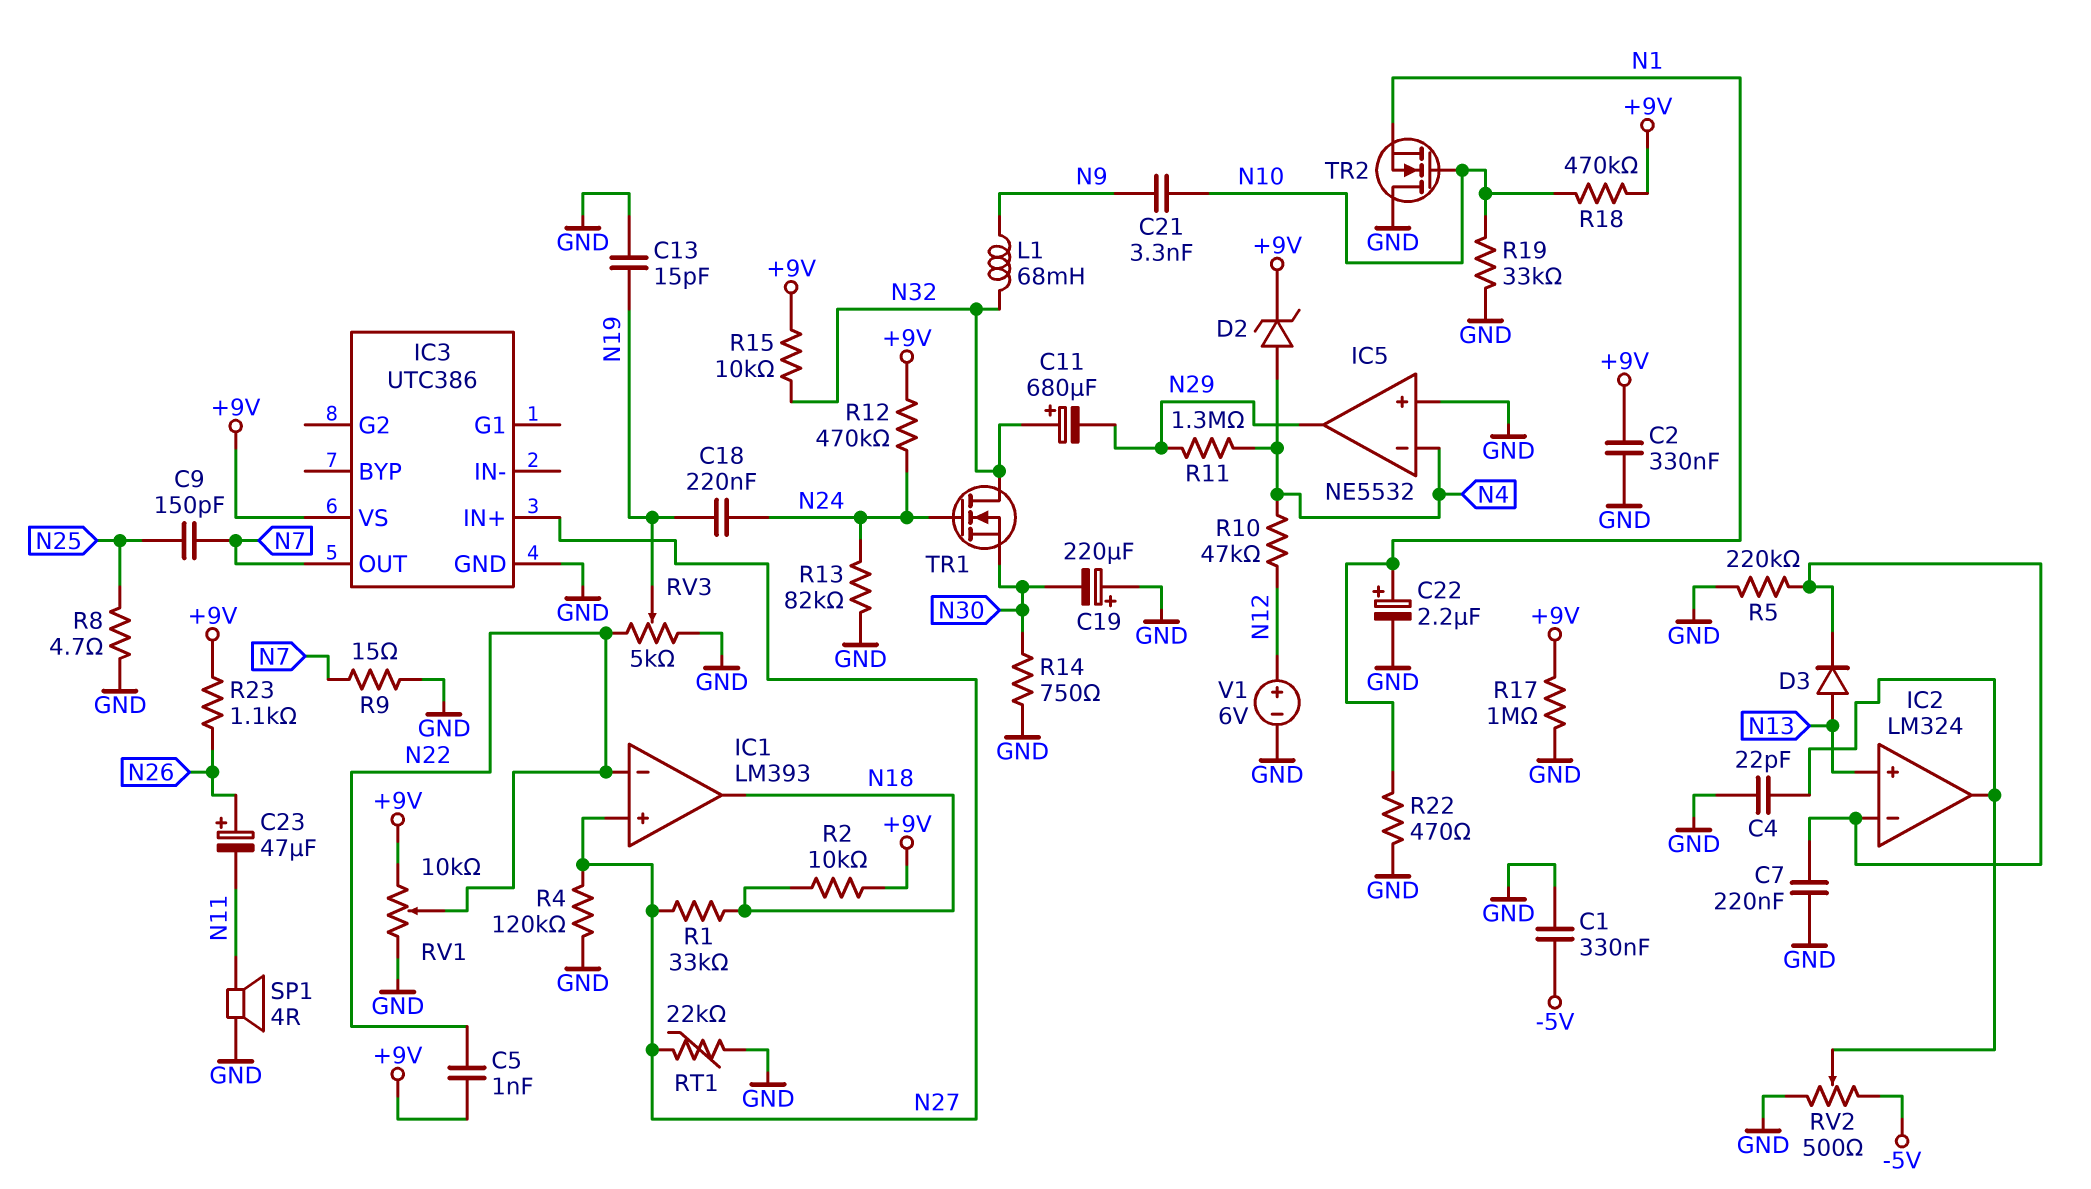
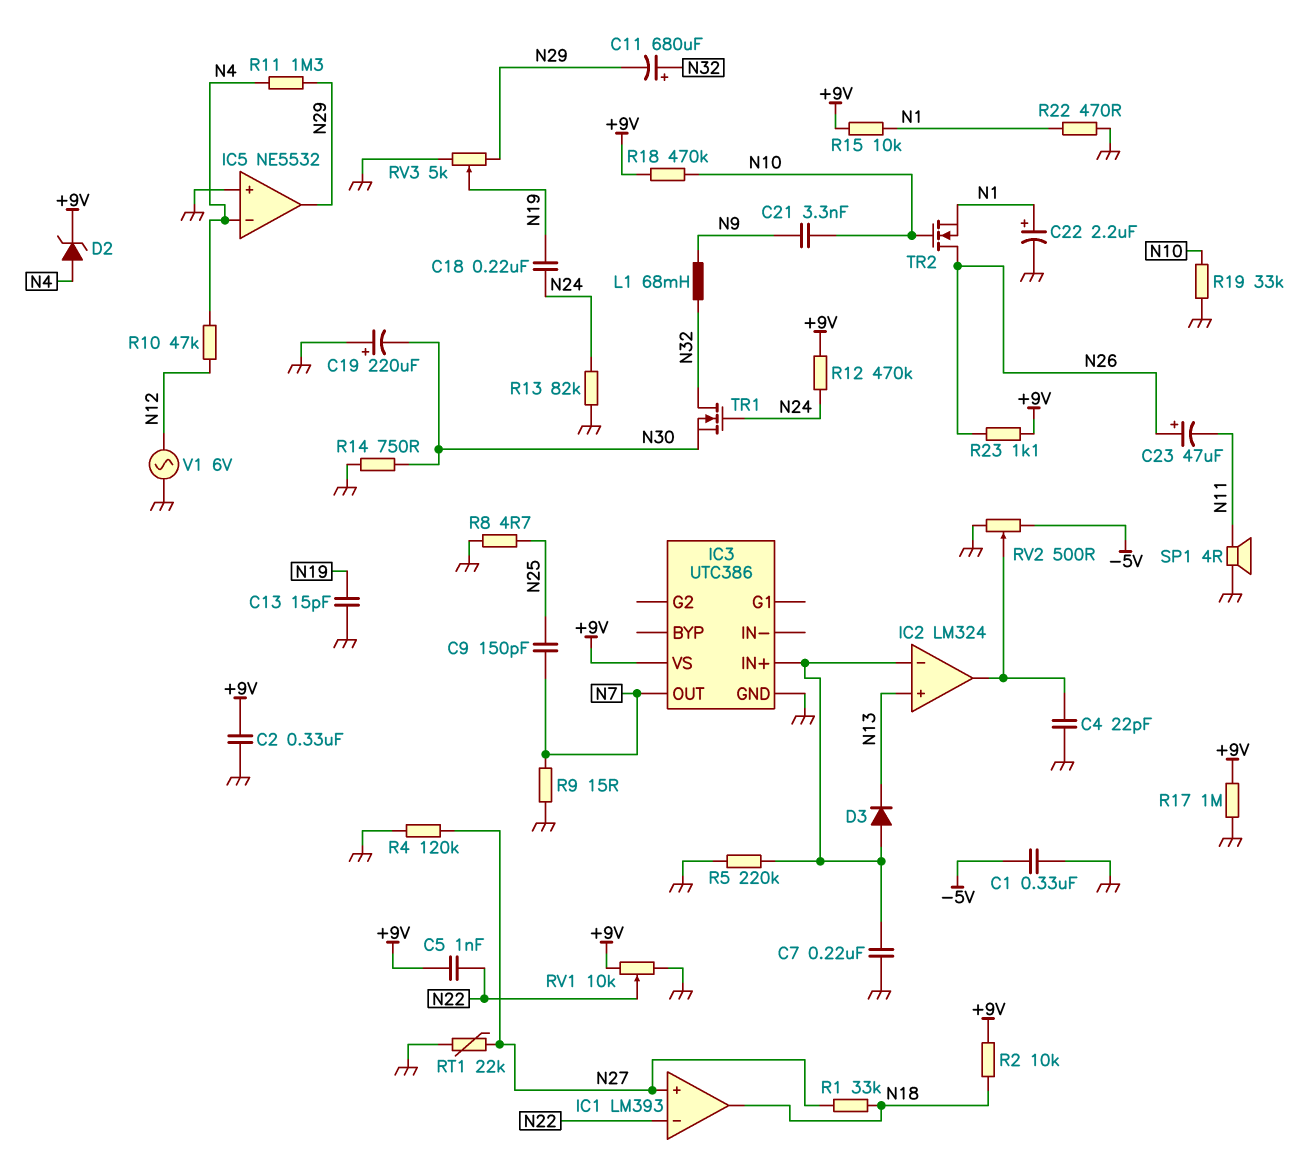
D3: diode (A N13, K IC2/in-) -> diode (A IC2/in-, K N13)
IC3 pin IN+: N27 -> IC2/in-
R15: 10k (+9V, N32) -> 10k (+9V, N1)
RV3: 5k (GND, N22, wiper N19) -> 5k (GND, N29, wiper N19)
TR2: NMOS (G N10, D GND, S N1) -> NMOS (G N10, D N26, S N1)
V1: 6V (plus N12, minus GND) -> AC 6V (GND, N12)

